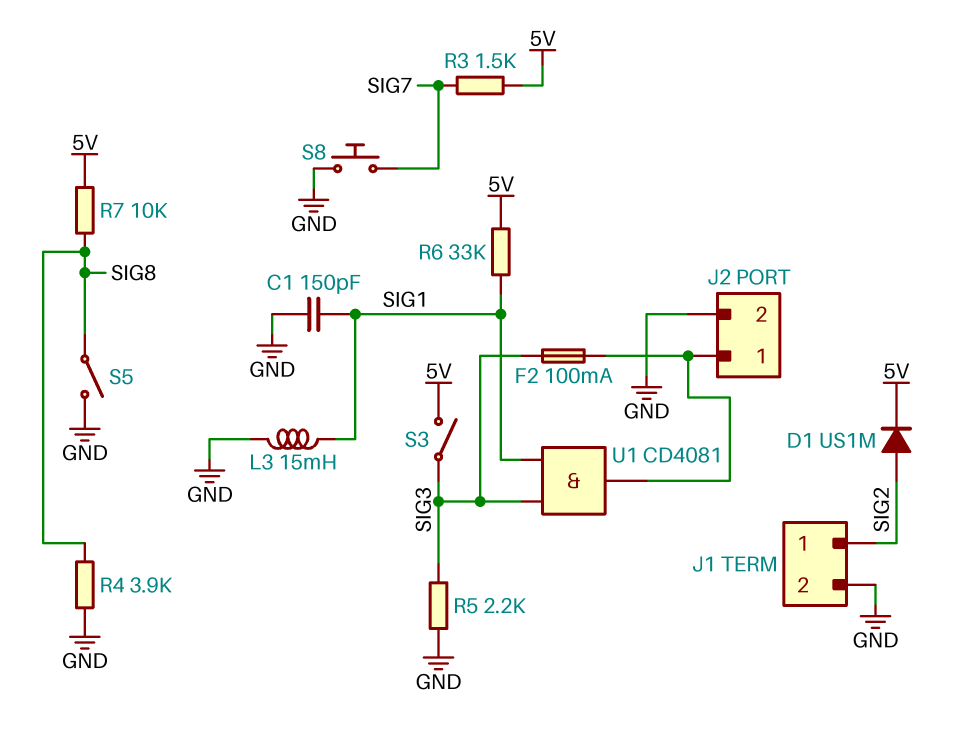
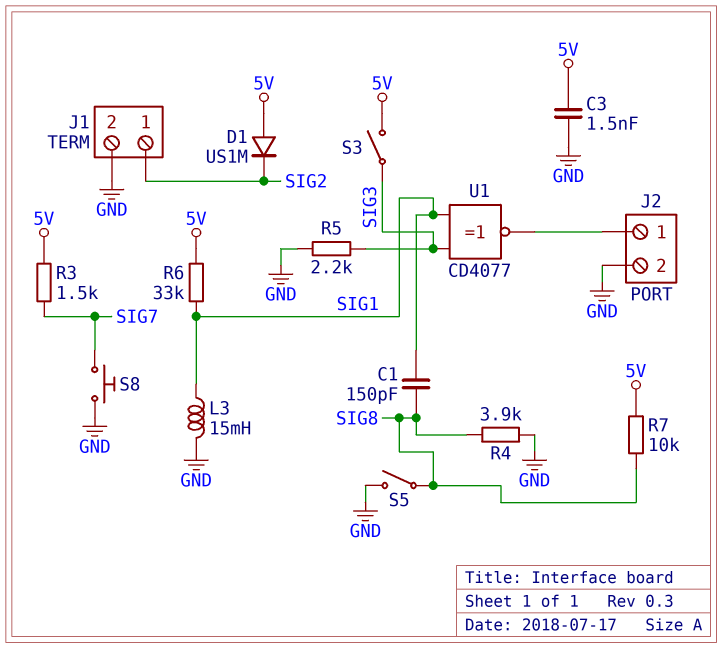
C1: 150pF (GND, SIG1) -> 150pF (SIG1, SIG8)
C3: none -> 1.5nF (5V, GND)
D1: diode US1M (A SIG2, K 5V) -> diode US1M (A 5V, K SIG2)
F2: 100mA (J2/1, SIG3) -> none
U1: AND CD4081 (in SIG1, in SIG3, out J2/1) -> XNOR CD4077 (in SIG1, in SIG3, out J2/1)

